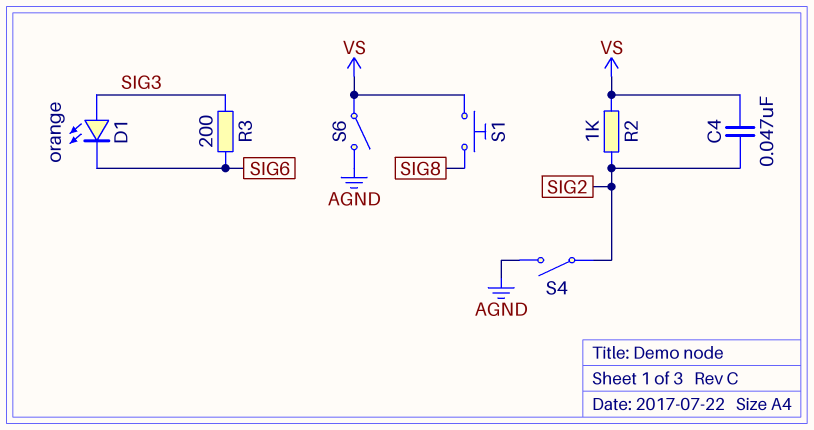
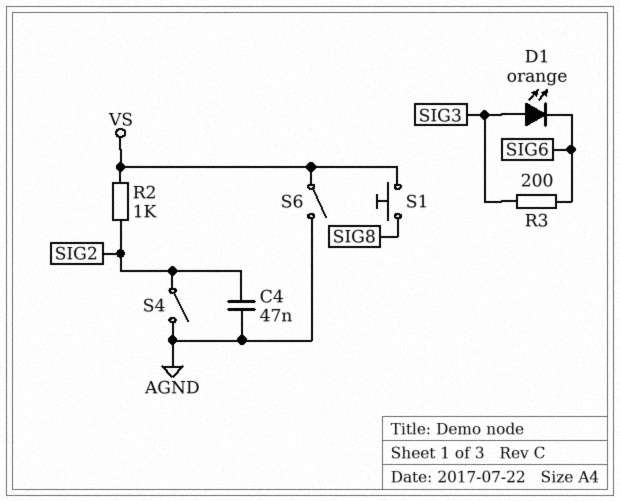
C4: 47nF (SIG2, VS) -> 47nF (AGND, SIG2)

